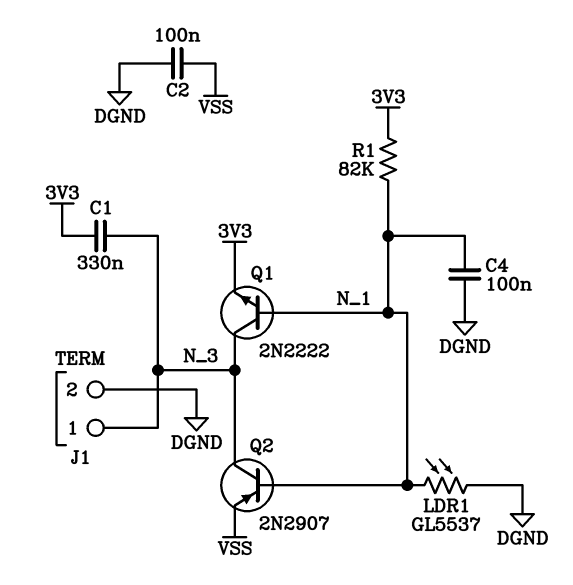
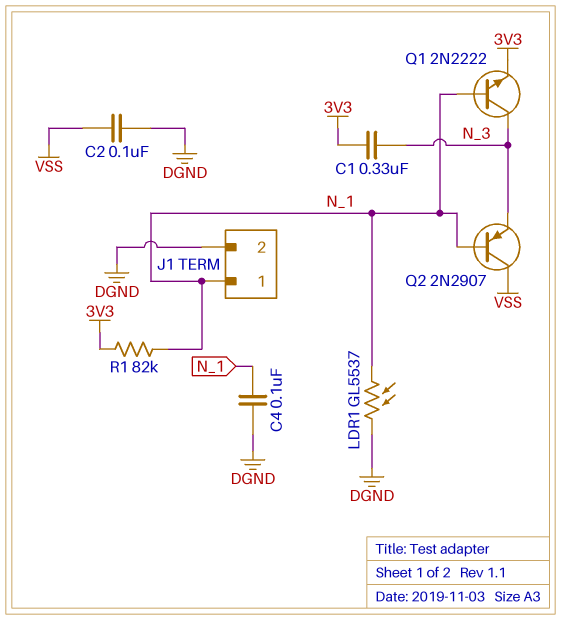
J1 pin 1: N_3 -> N_1
Q2: PNP 2N2907 (B N_1, C N_3, E VSS) -> PNP 2N2907 (B N_1, C VSS, E N_3)

